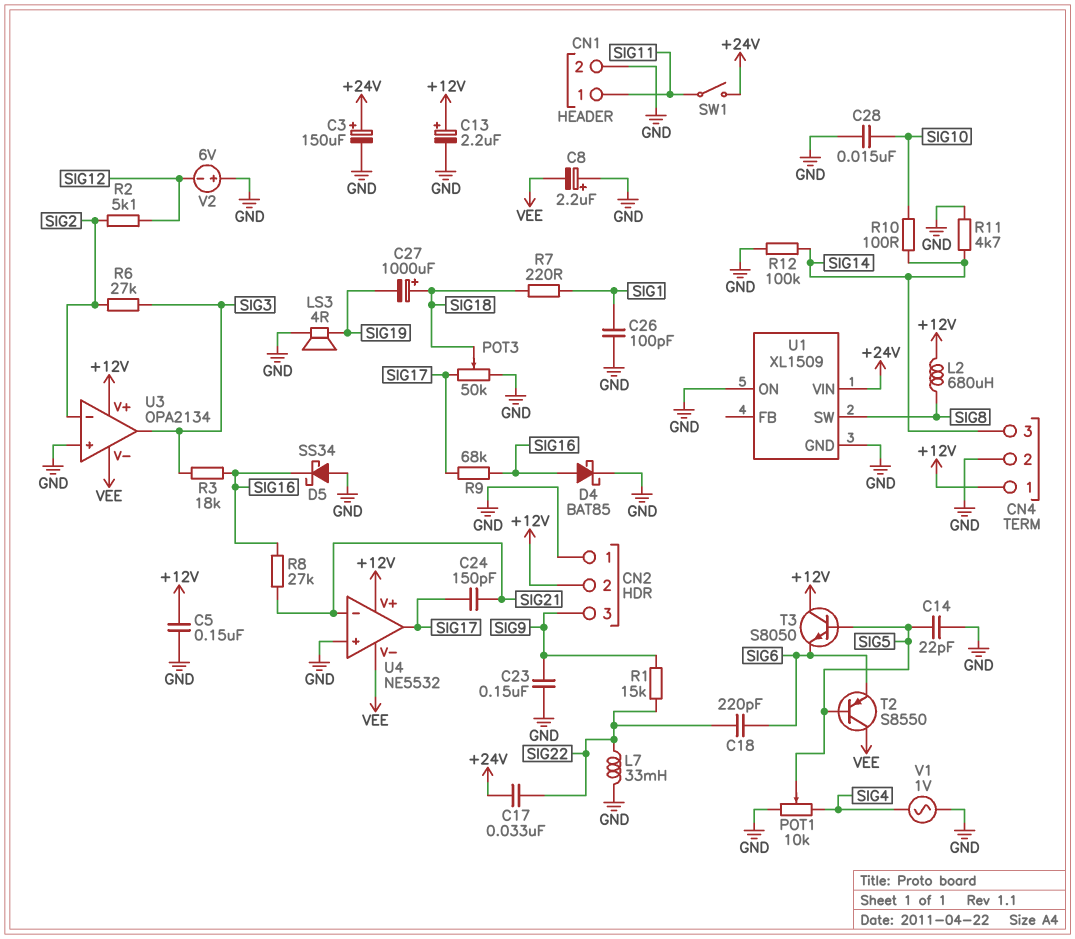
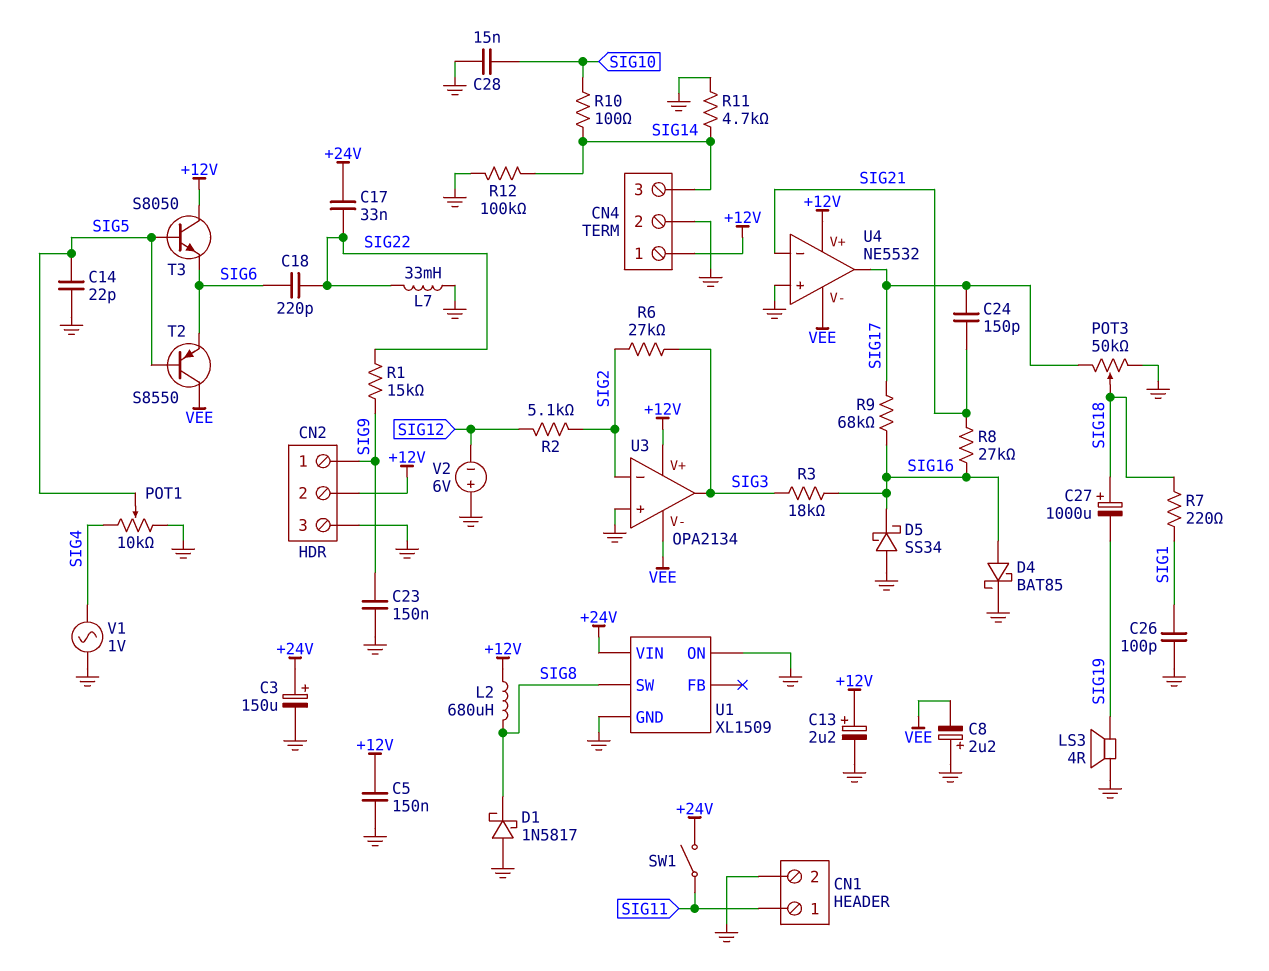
CN2 pin 1: GND -> SIG9
CN2 pin 3: SIG9 -> GND
D1: none -> schottky 1N5817 (A GND, K SIG8)

